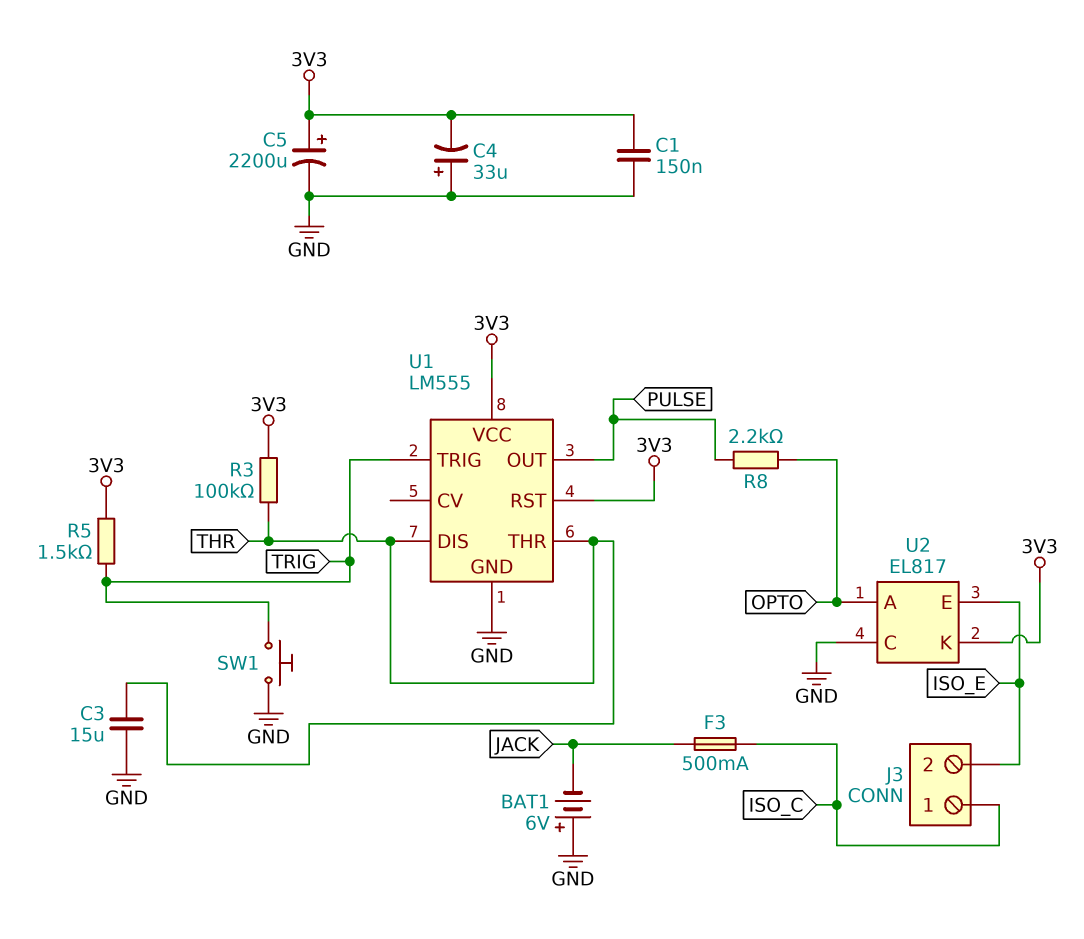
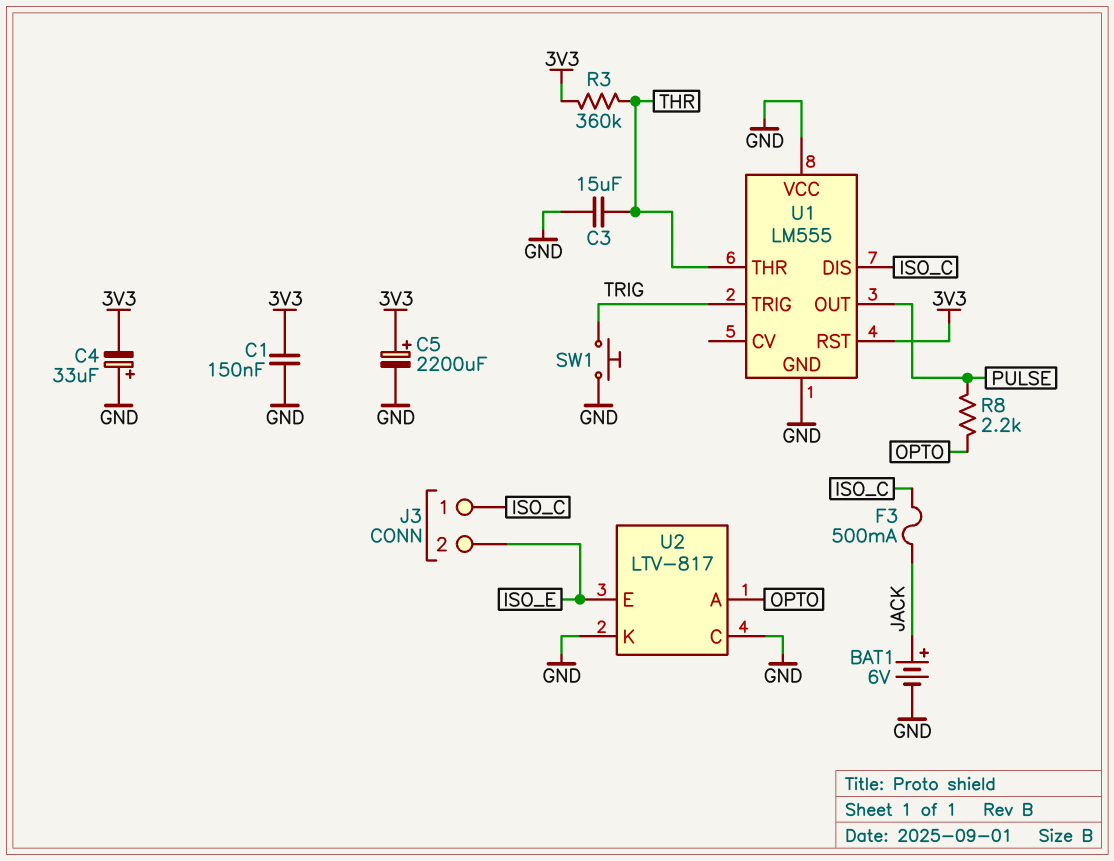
BAT1: 6V (plus GND, minus JACK) -> 6V (plus JACK, minus GND)
R3: 100k (3V3, THR) -> 360k (3V3, THR)
R5: 1.5k (3V3, TRIG) -> none
U1 pin DIS: THR -> ISO_C
U1 pin VCC: 3V3 -> GND
U2: EL817 -> LTV-817
U2 pin K: 3V3 -> GND

